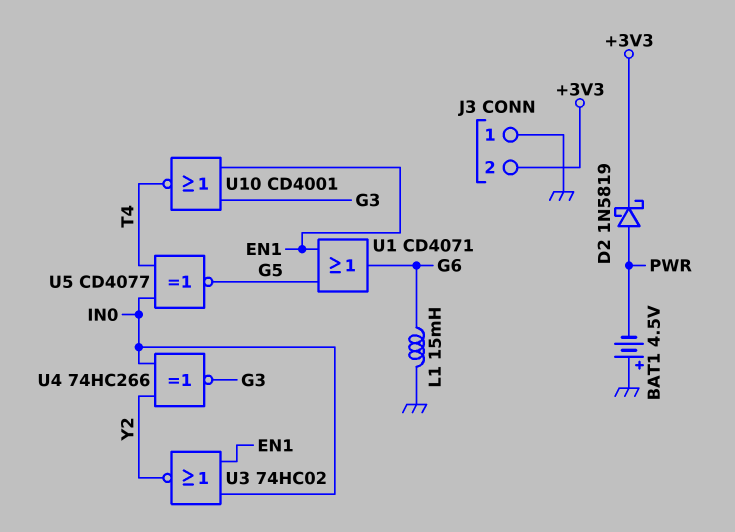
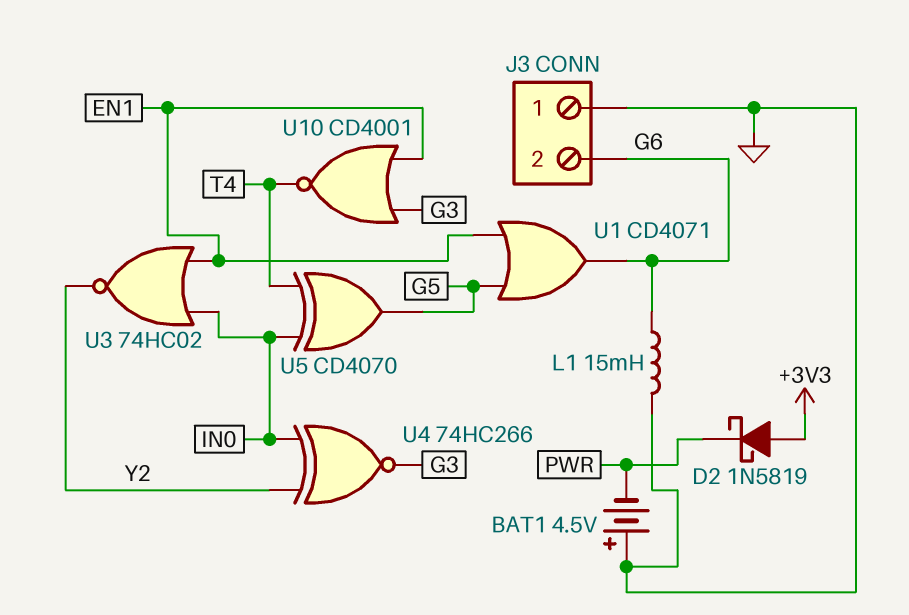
D2: schottky 1N5819 (A PWR, K +3V3) -> schottky 1N5819 (A +3V3, K PWR)
J3 pin 2: +3V3 -> G6
U5: XNOR CD4077 (in IN0, in T4, out G5) -> XOR CD4070 (in IN0, in T4, out G5)

